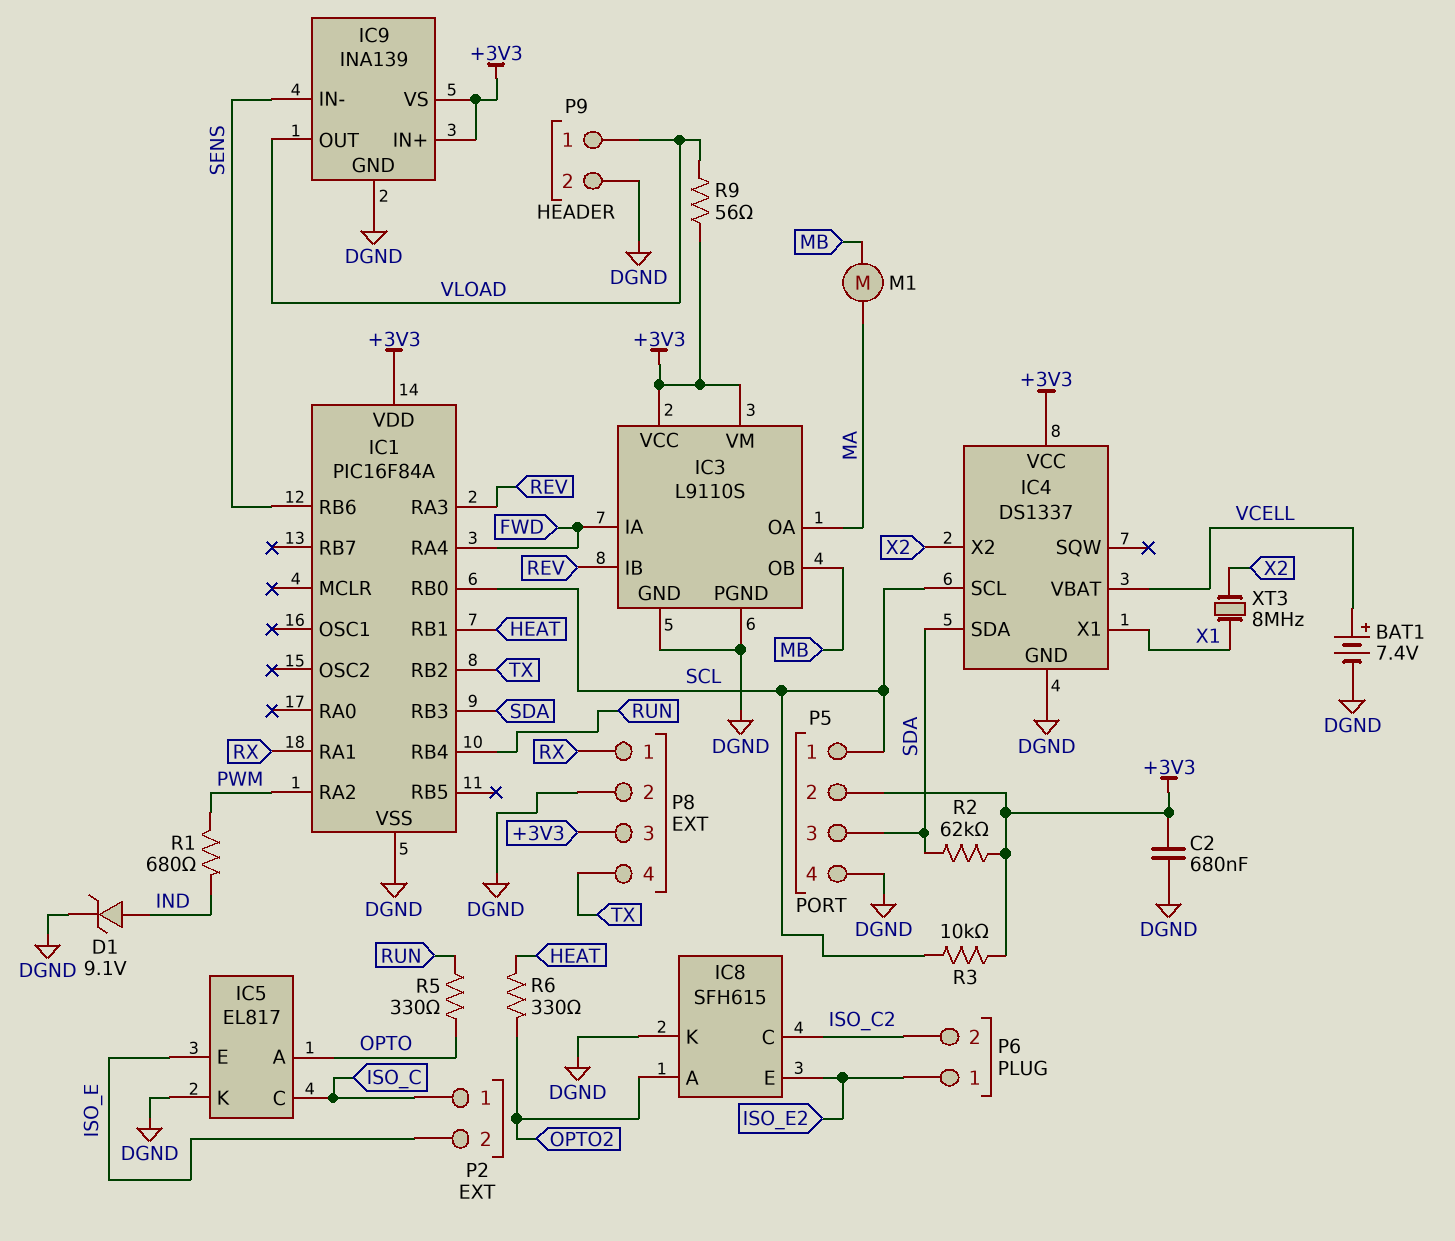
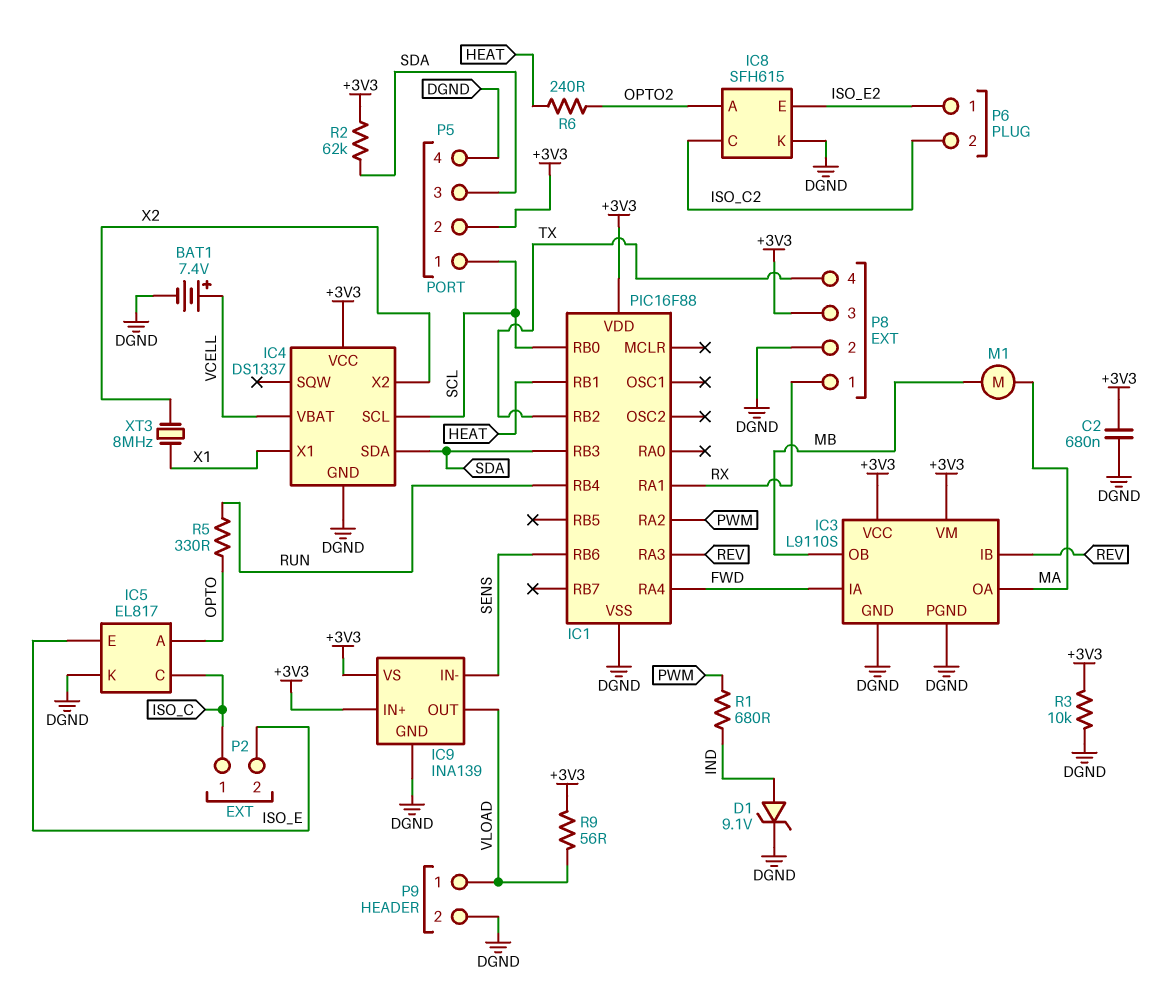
IC1: PIC16F84A -> PIC16F88
R3: 10k (+3V3, SCL) -> 10k (+3V3, DGND)
R6: 330 (HEAT, OPTO2) -> 240 (HEAT, OPTO2)

